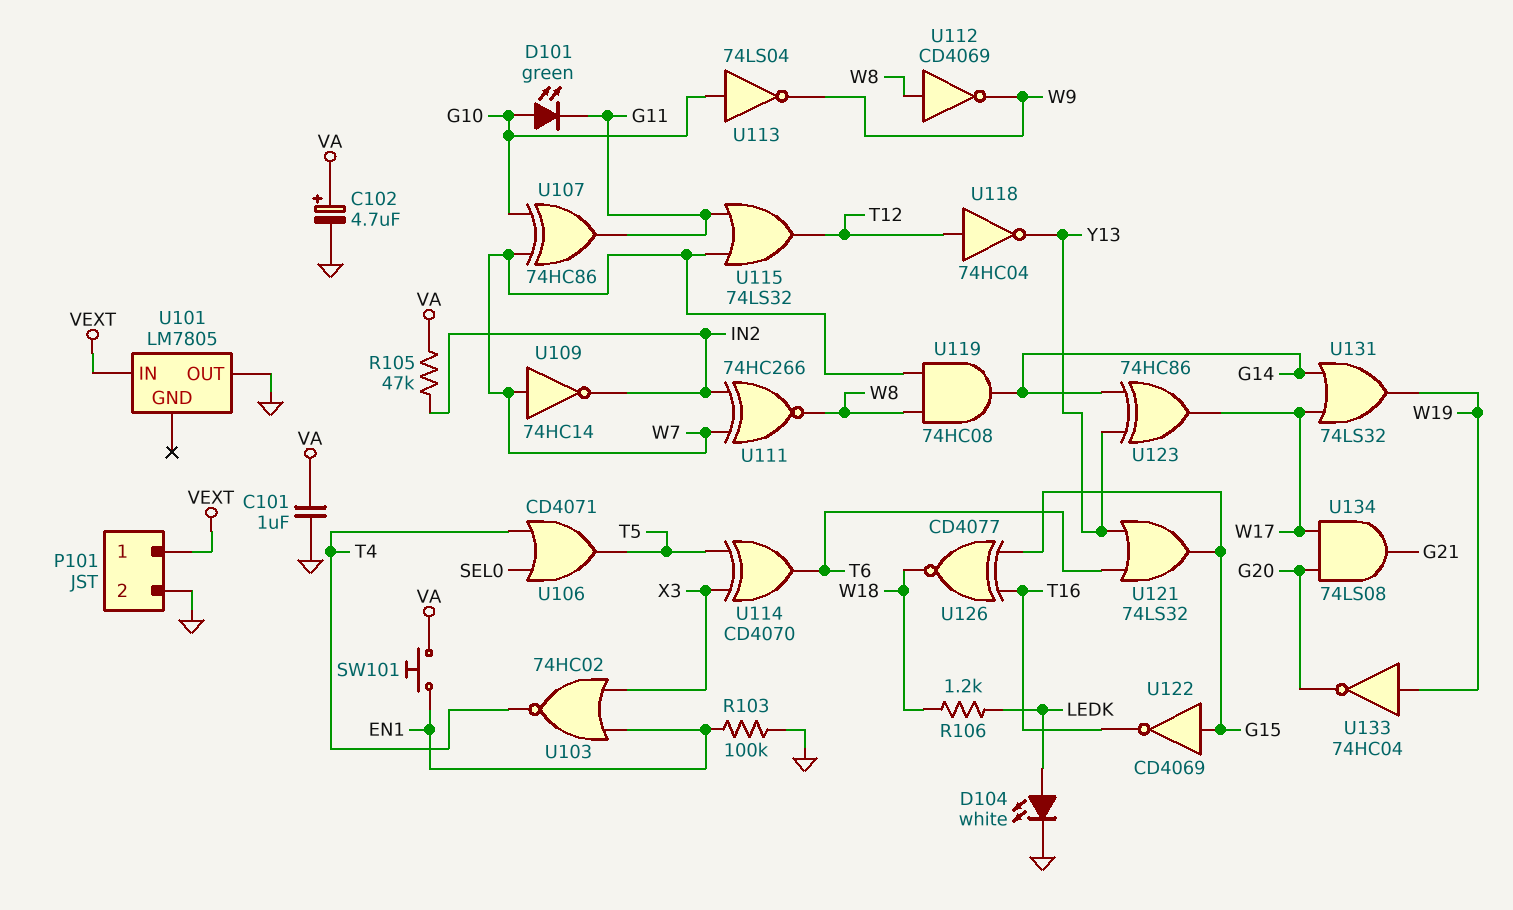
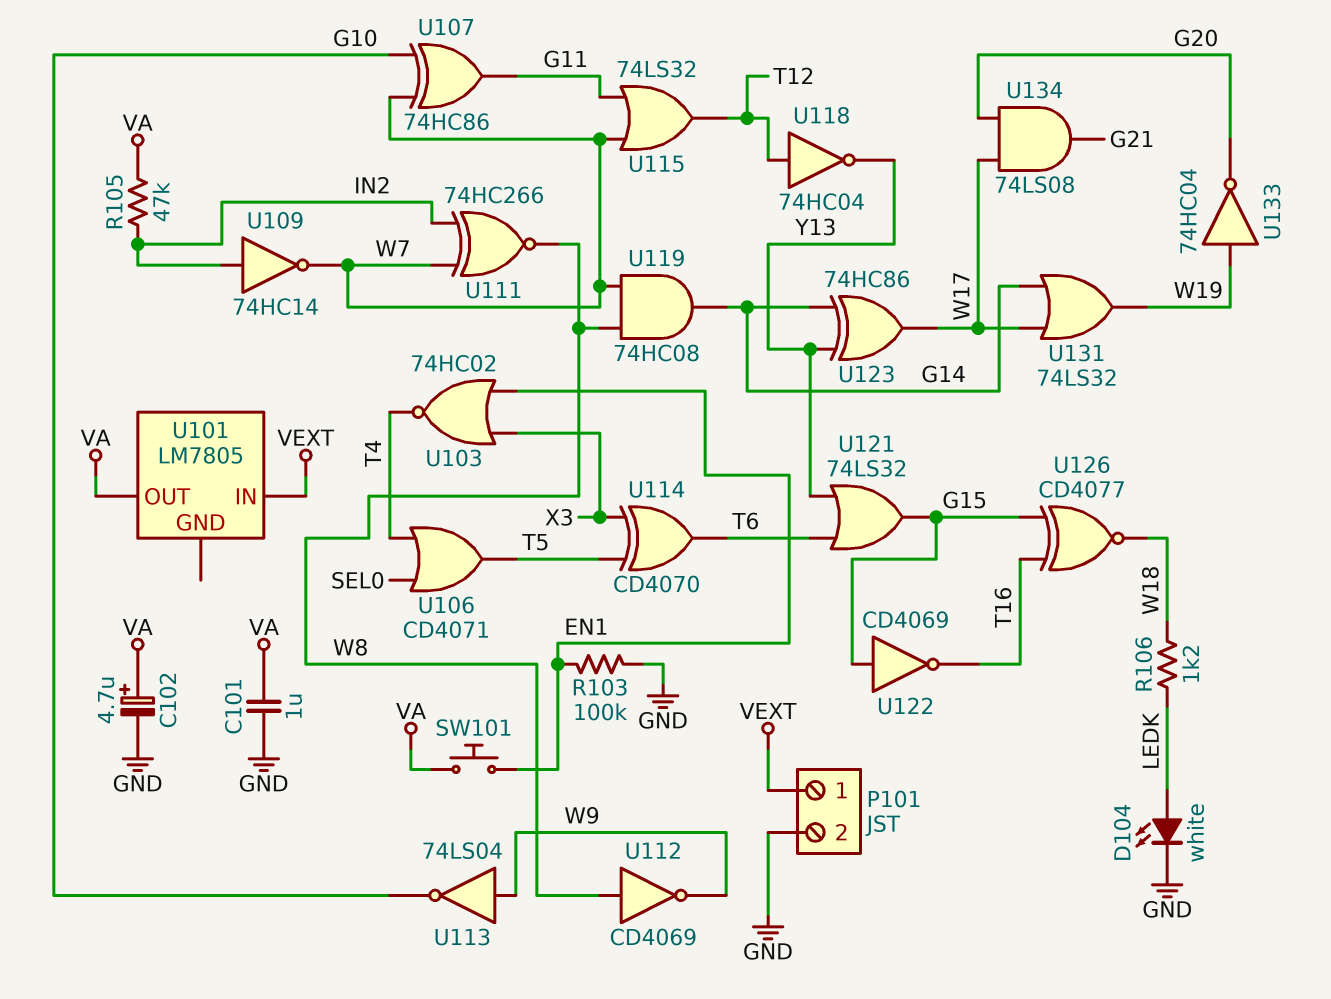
D101: LED green (A G10, K G11) -> none
U101 pin OUT: GND -> VA
U109: NOT 74HC14 (in W7, out IN2) -> NOT 74HC14 (in IN2, out W7)
U113: NOT 74LS04 (in G10, out W9) -> NOT 74LS04 (in W9, out G10)

